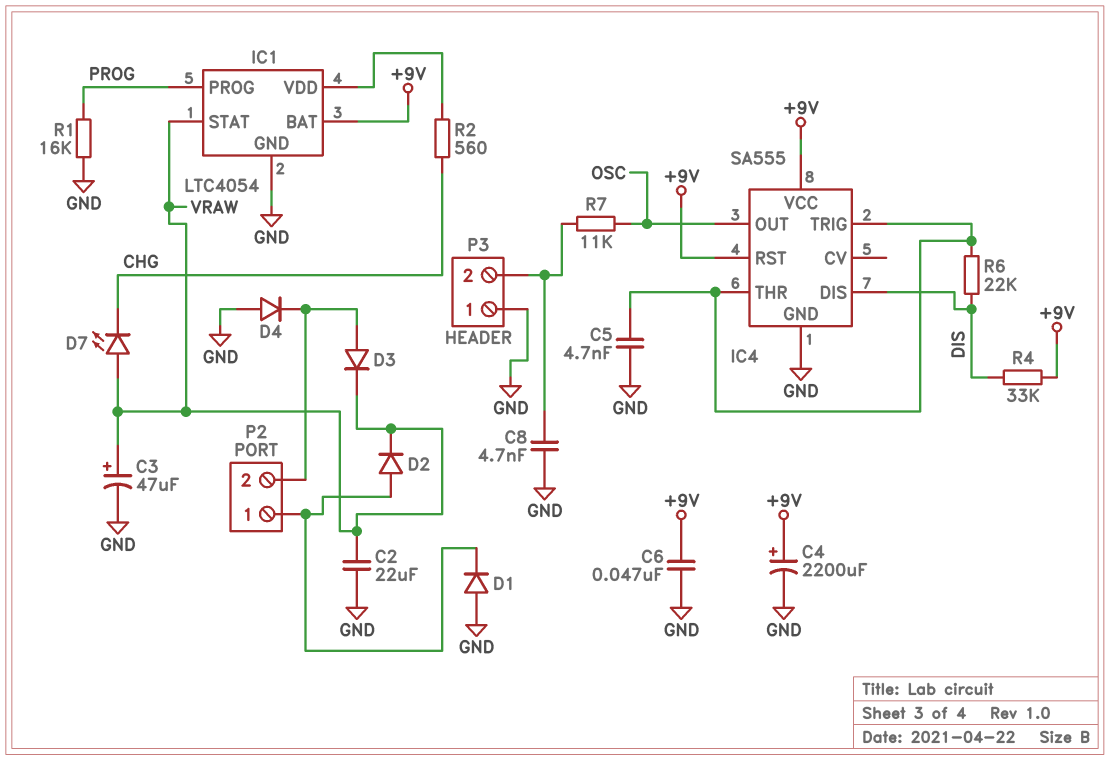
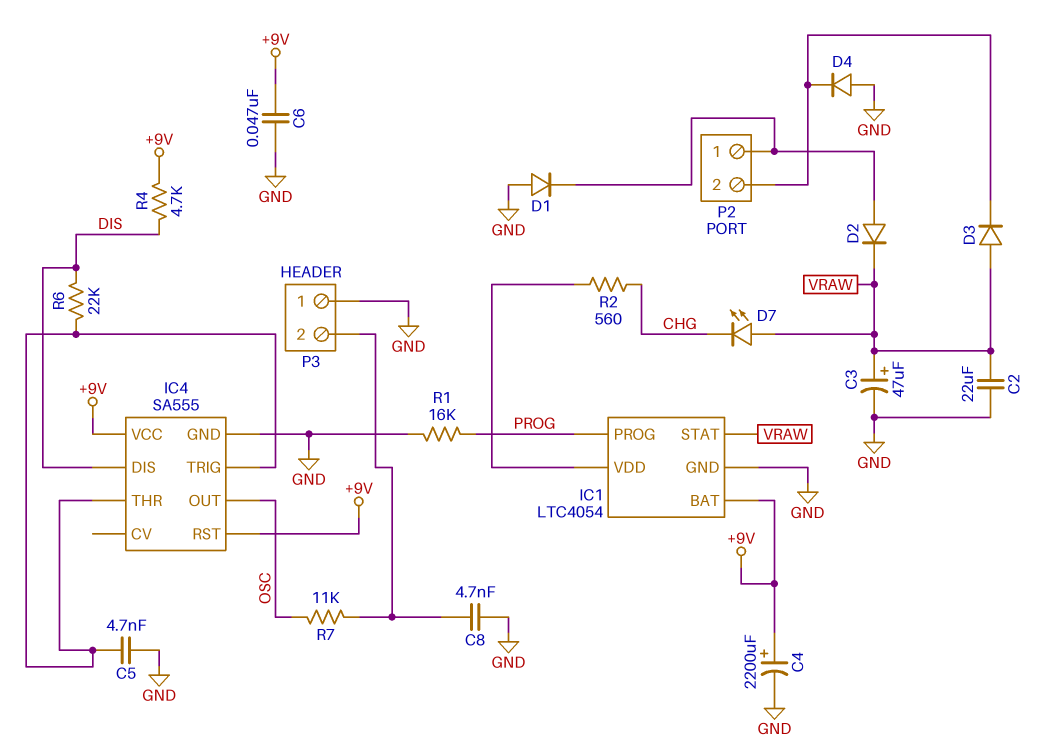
D3: diode (A P2/2, K VRAW) -> diode (A VRAW, K P2/2)
R4: 33k (+9V, DIS) -> 4.7k (+9V, DIS)

